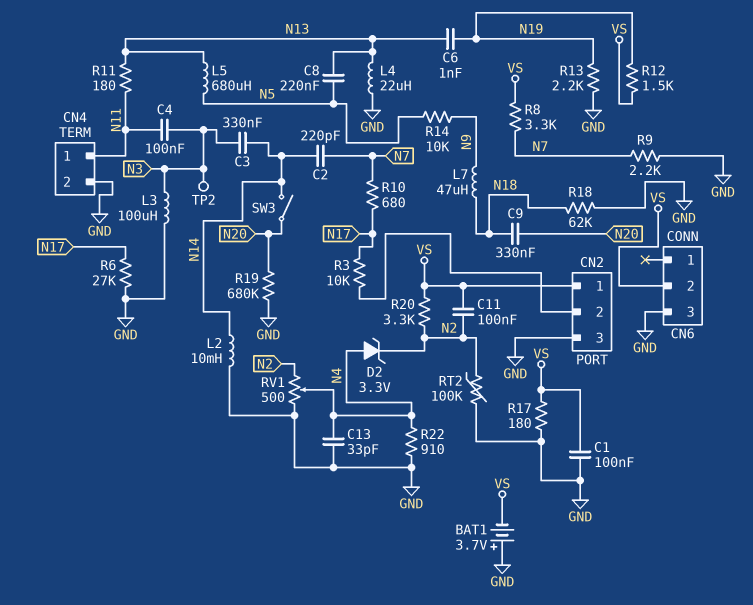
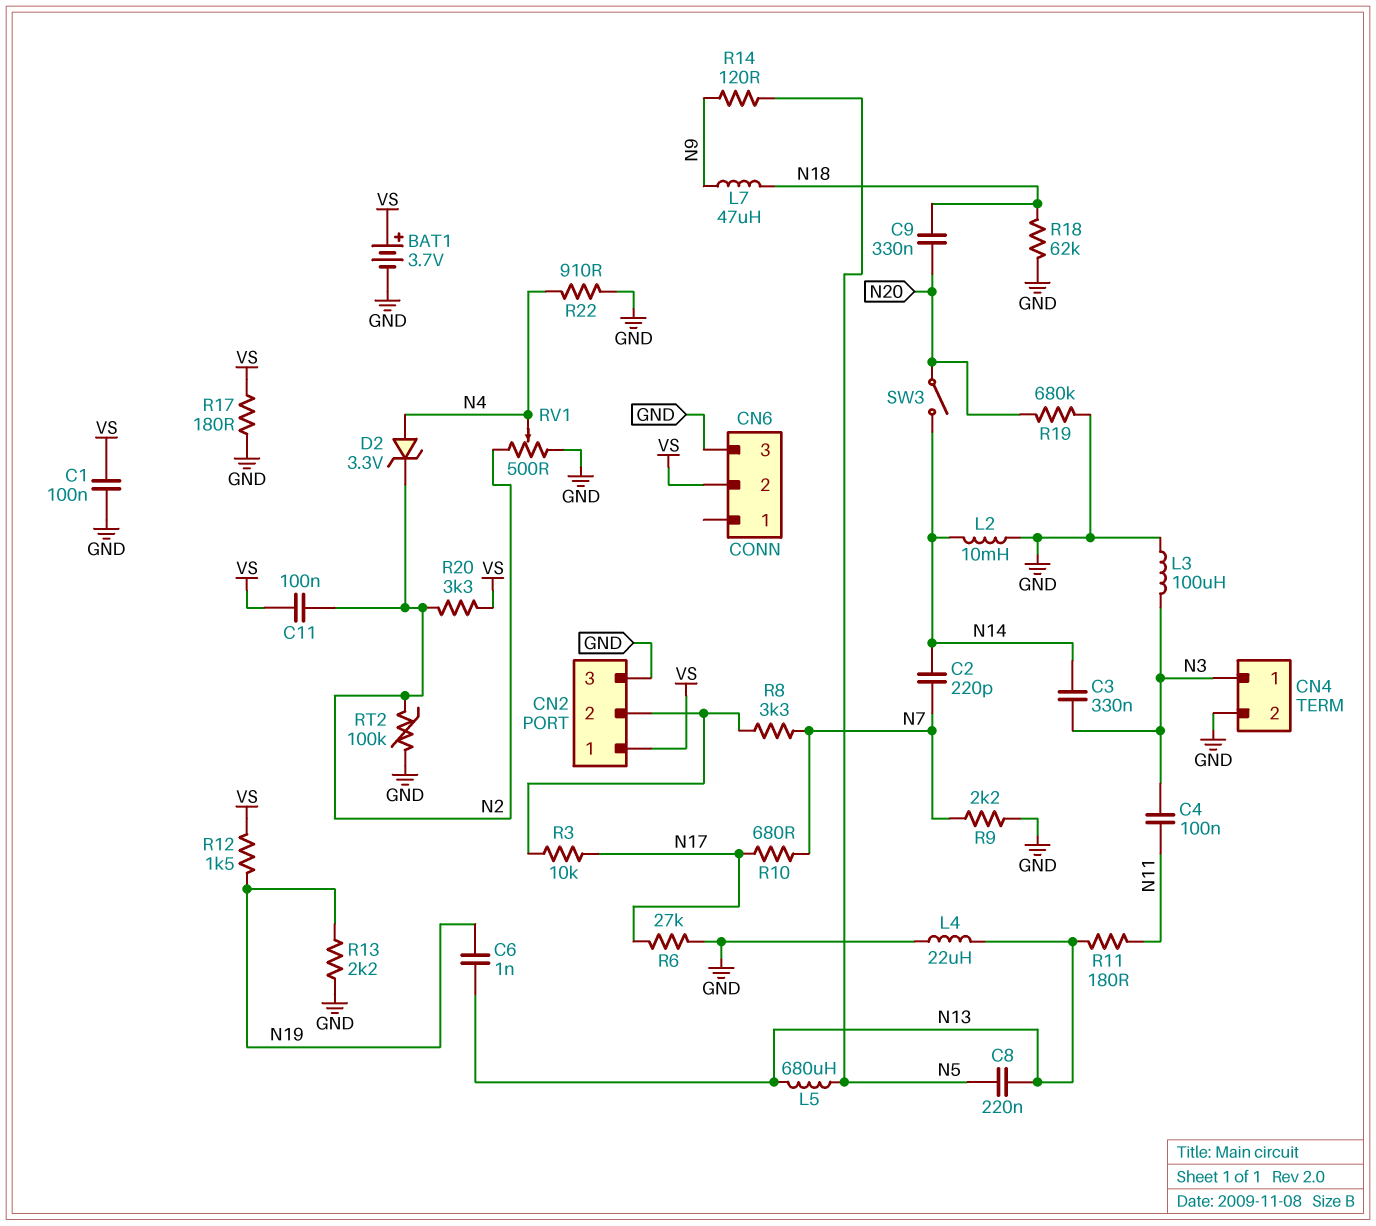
BAT1: 3.7V (plus GND, minus VS) -> 3.7V (plus VS, minus GND)
C13: 33pF (GND, N4) -> none
CN4 pin 1: N11 -> N3
R8: 3.3k (N7, VS) -> 3.3k (CN2/2, N7)
R14: 10k (N5, N9) -> 120 (N5, N9)
TP2: test point (N3) -> none

